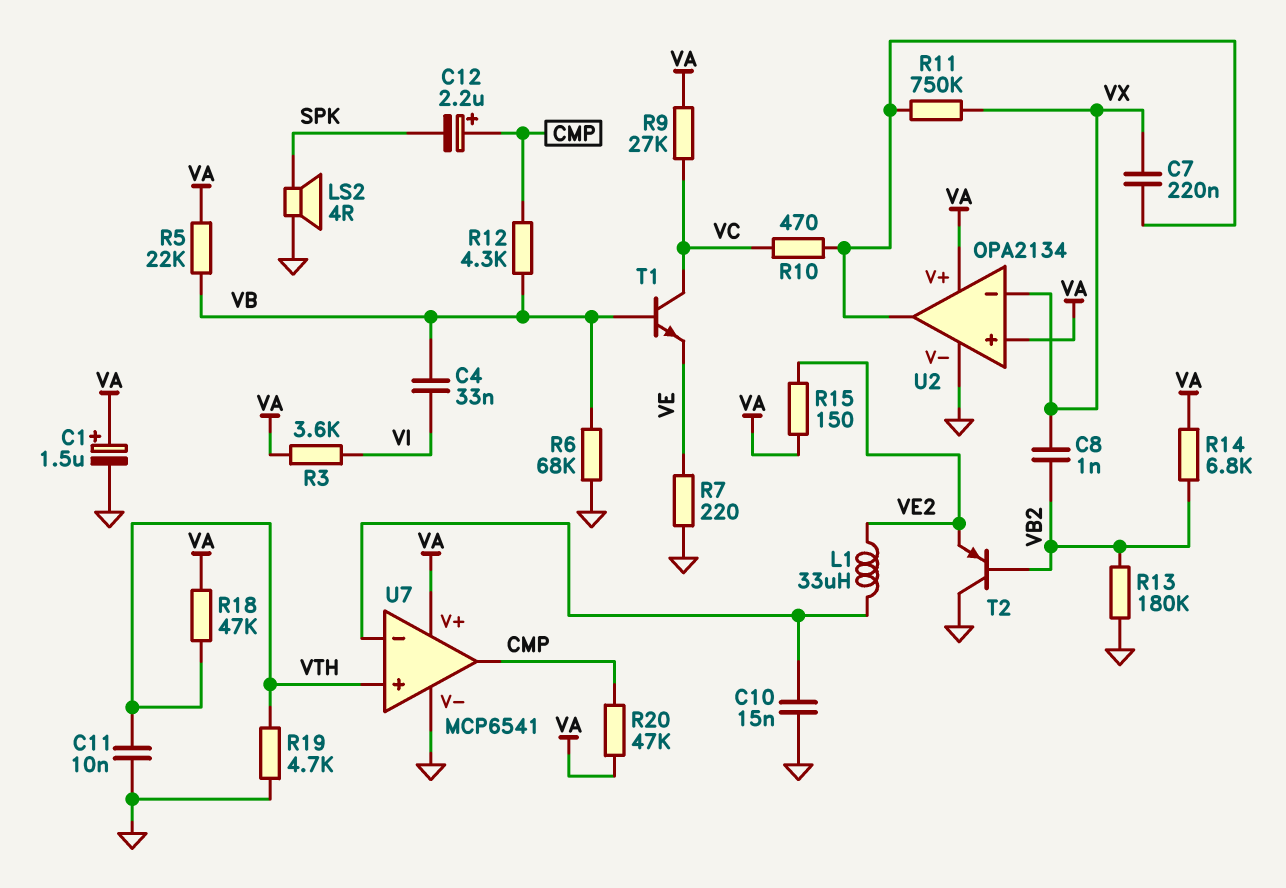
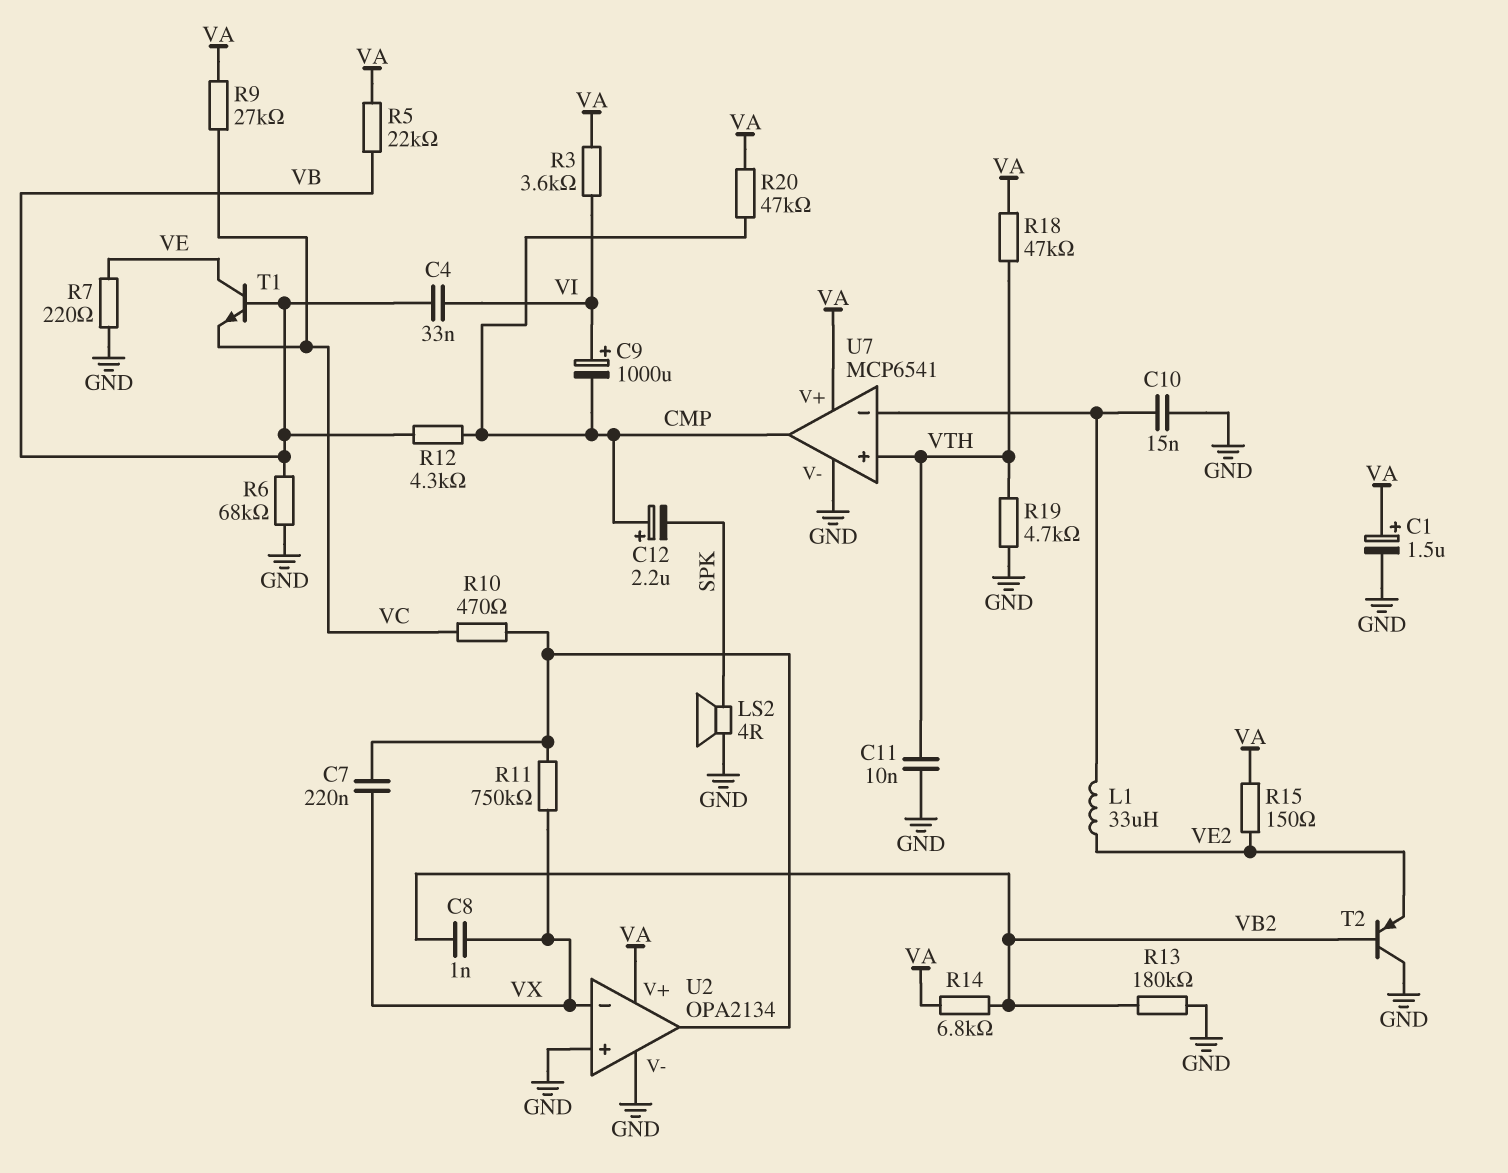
C9: none -> 1000uF (plus VI, minus CMP)
T1: NPN (B VB, C VC, E VE) -> NPN (B VB, C VE, E VC)
U2 pin in+: VA -> GND

